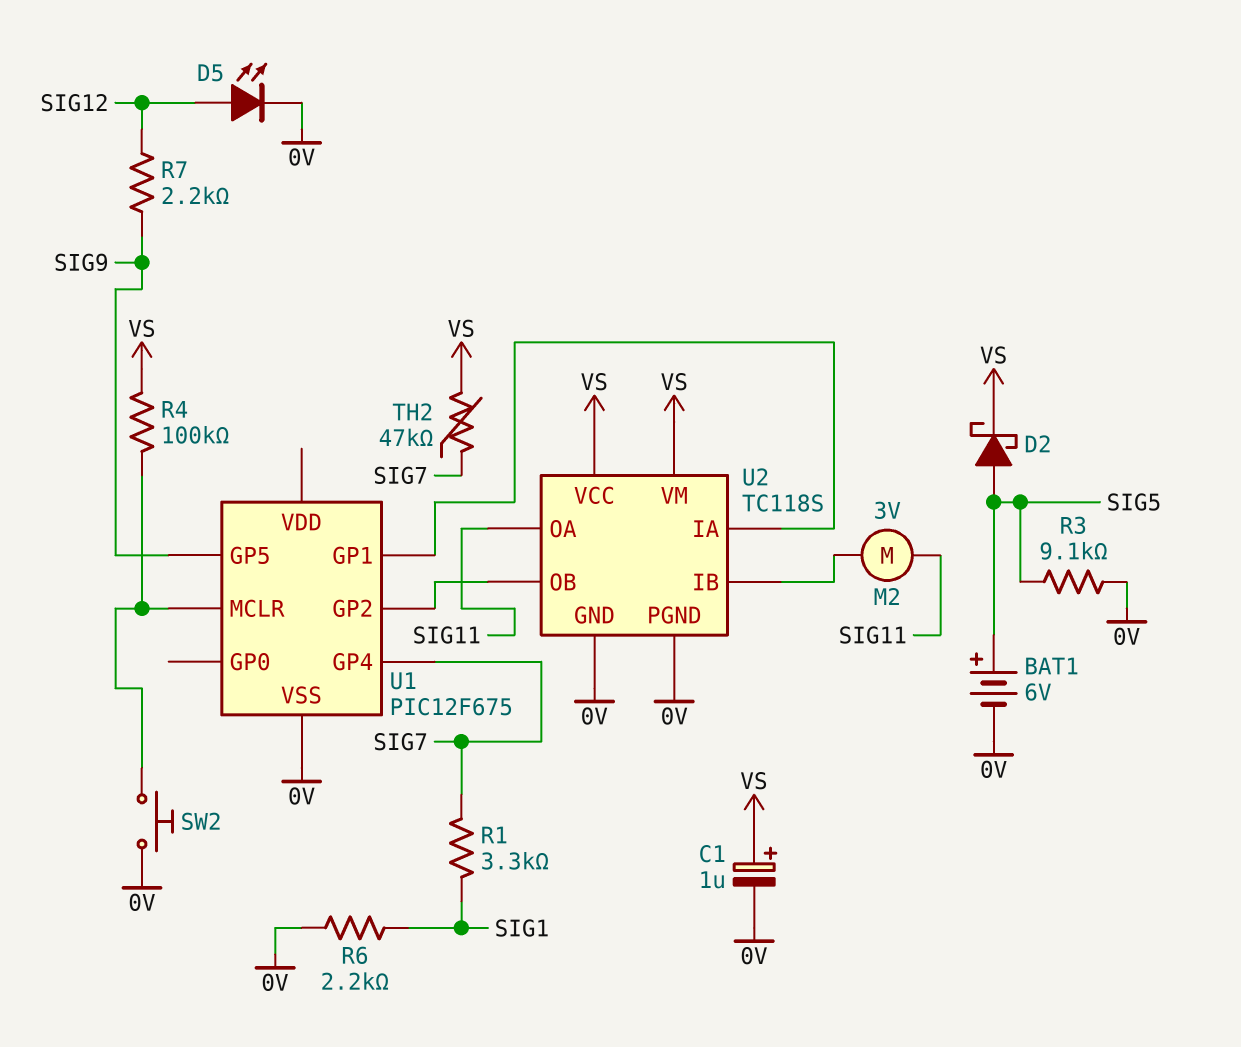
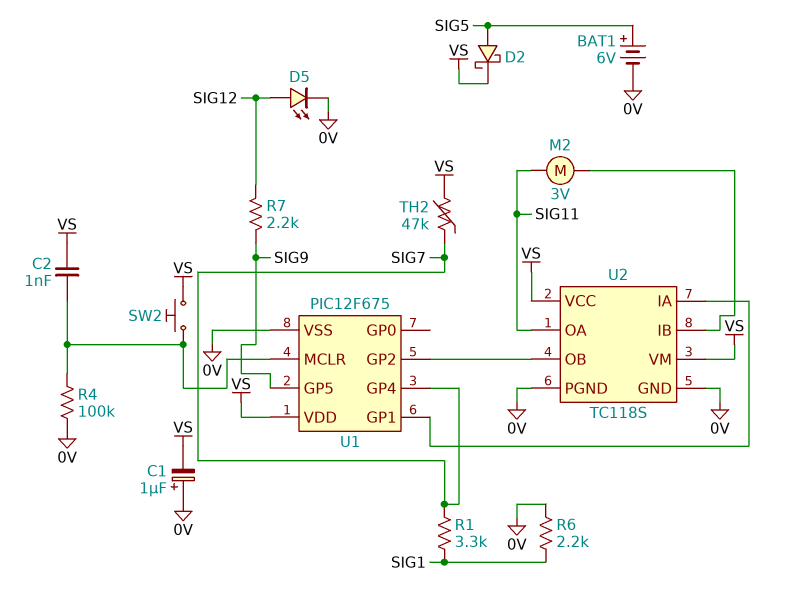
C1: 1uF (plus VS, minus 0V) -> 1uF (plus 0V, minus VS)
C2: none -> 1nF (U1/MCLR, VS)
R3: 9.1k (0V, SIG5) -> none
R4: 100k (U1/MCLR, VS) -> 100k (0V, U1/MCLR)
SW2: button (0V, U1/MCLR) -> button (U1/MCLR, VS)
U1 pin VDD: none -> VS

